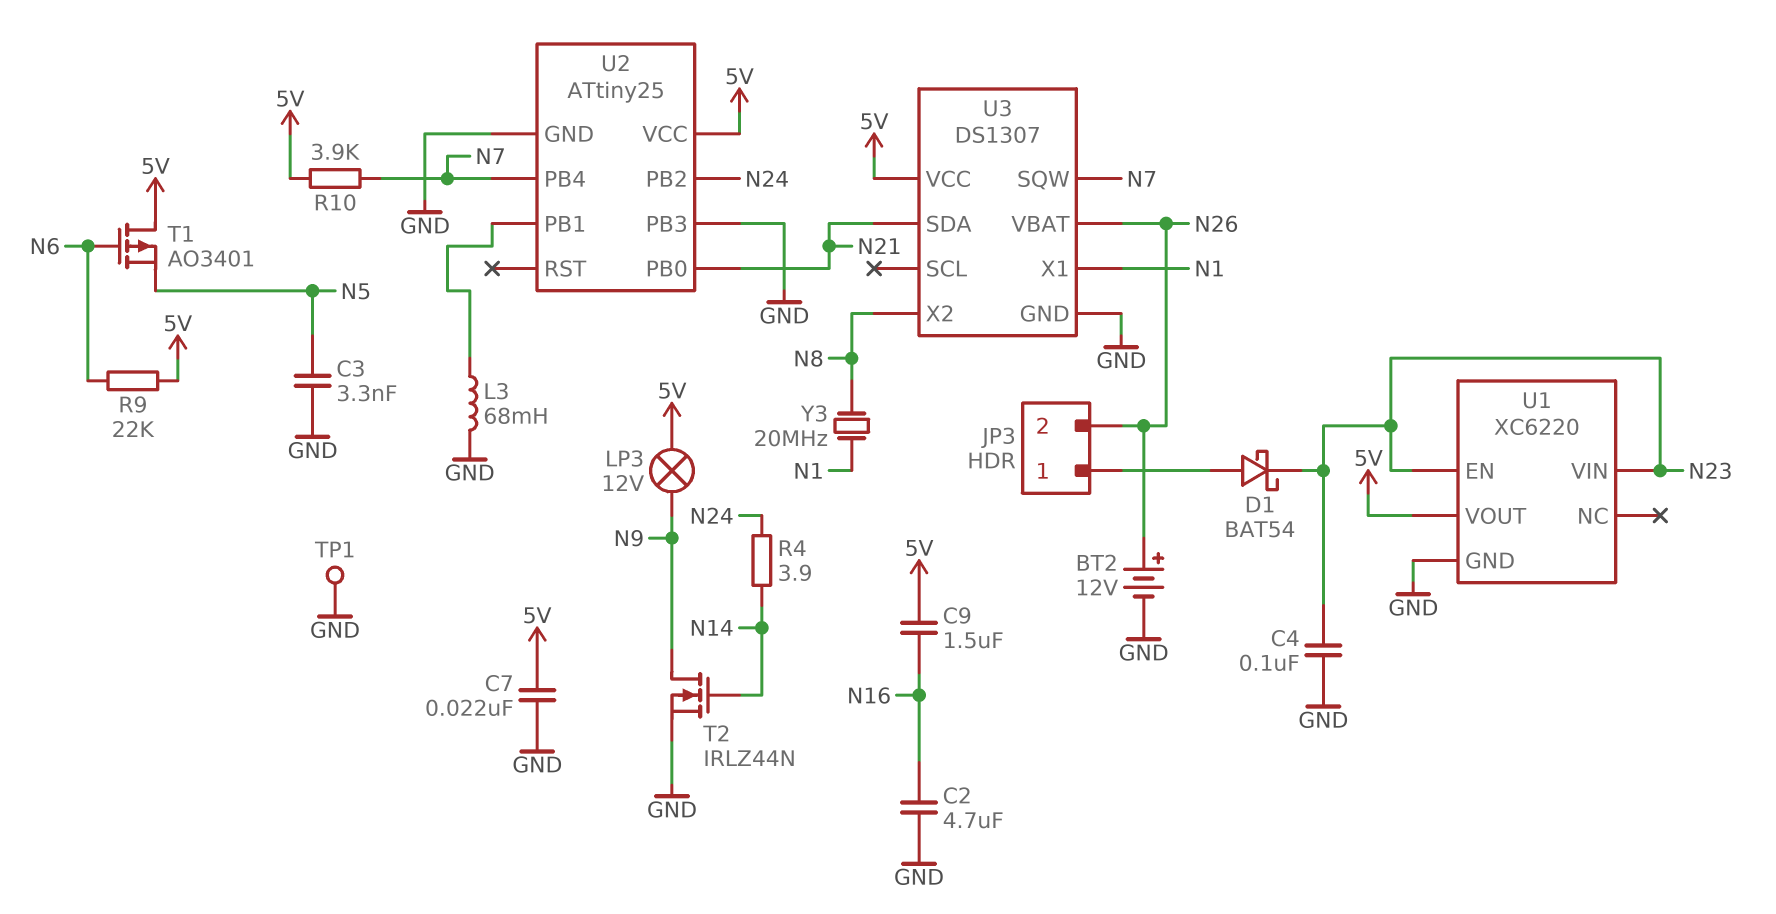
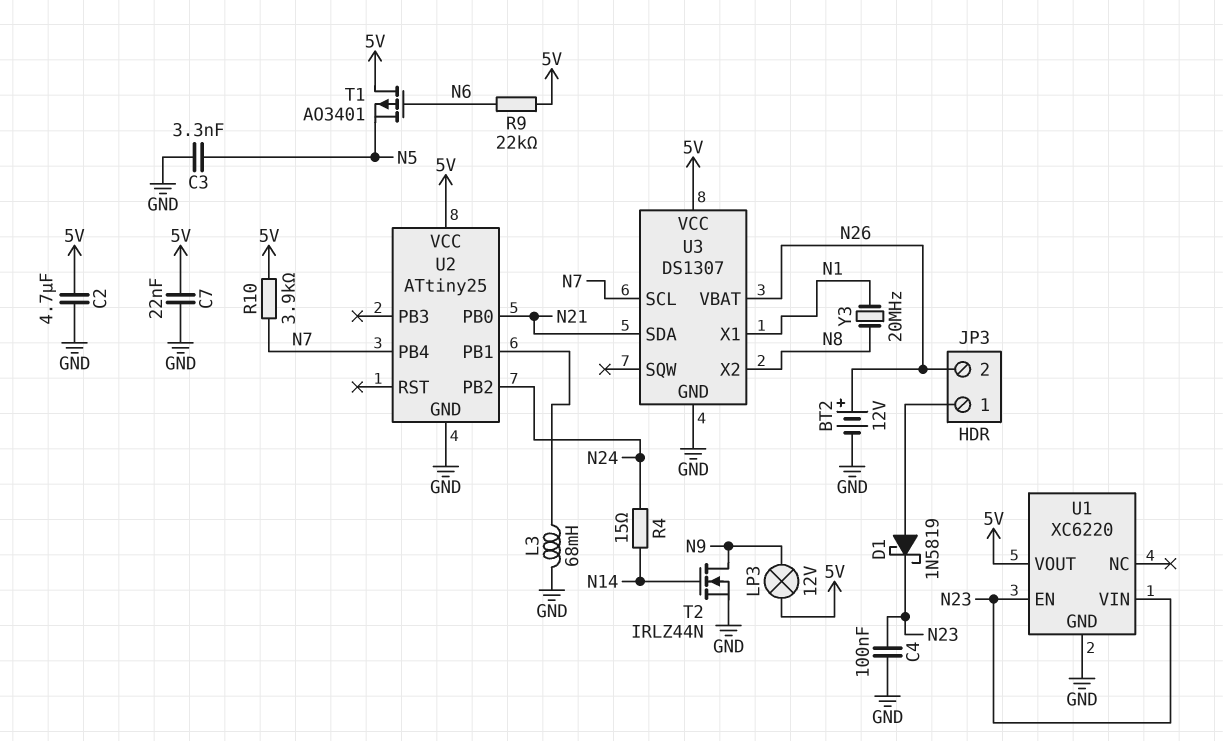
C2: 4.7uF (GND, N16) -> 4.7uF (5V, GND)
C9: 1.5uF (5V, N16) -> none
D1: schottky BAT54 (A JP3/1, K N23) -> schottky 1N5819 (A JP3/1, K N23)
R4: 3.9 (N14, N24) -> 15 (N14, N24)
TP1: test point (GND) -> none
U2 pin PB3: GND -> none
U3 pin SCL: none -> N7
U3 pin SQW: N7 -> none

